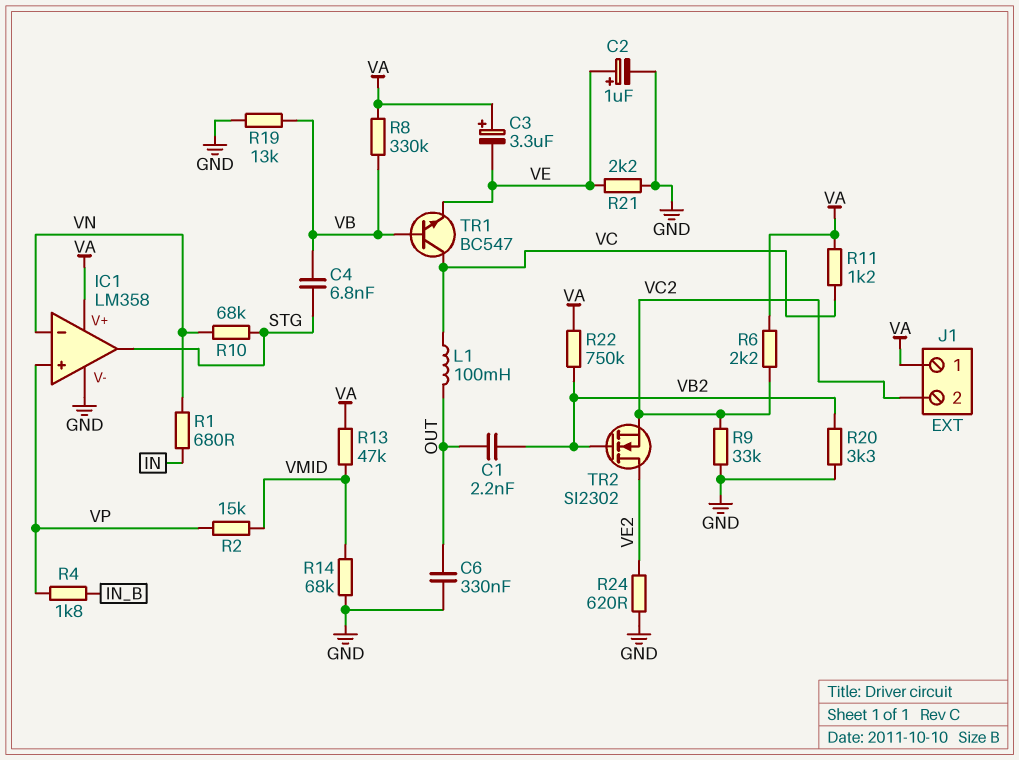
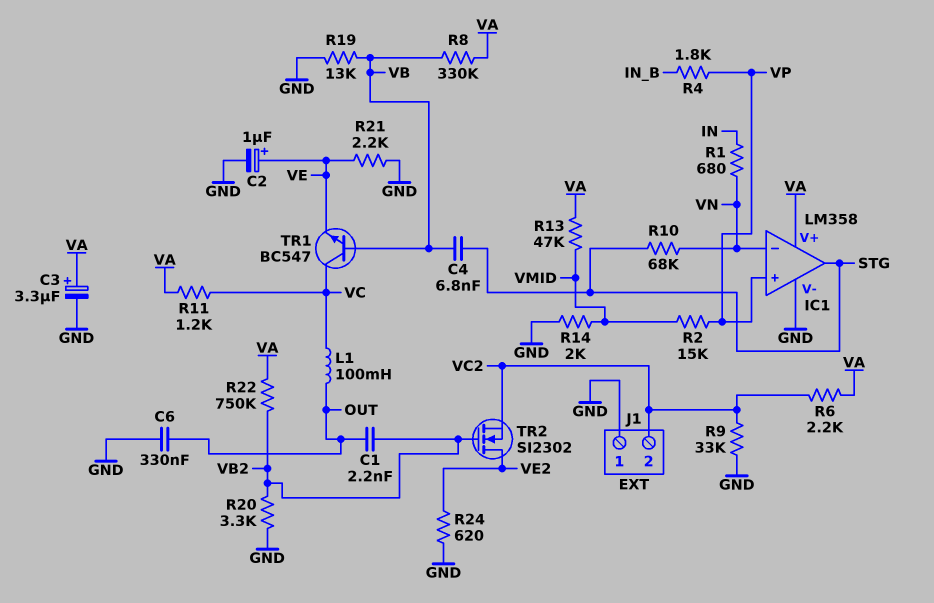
C3: 3.3uF (plus VA, minus VE) -> 3.3uF (plus VA, minus GND)
J1 pin 1: VA -> GND
R14: 68k (GND, VMID) -> 2k (GND, VMID)

